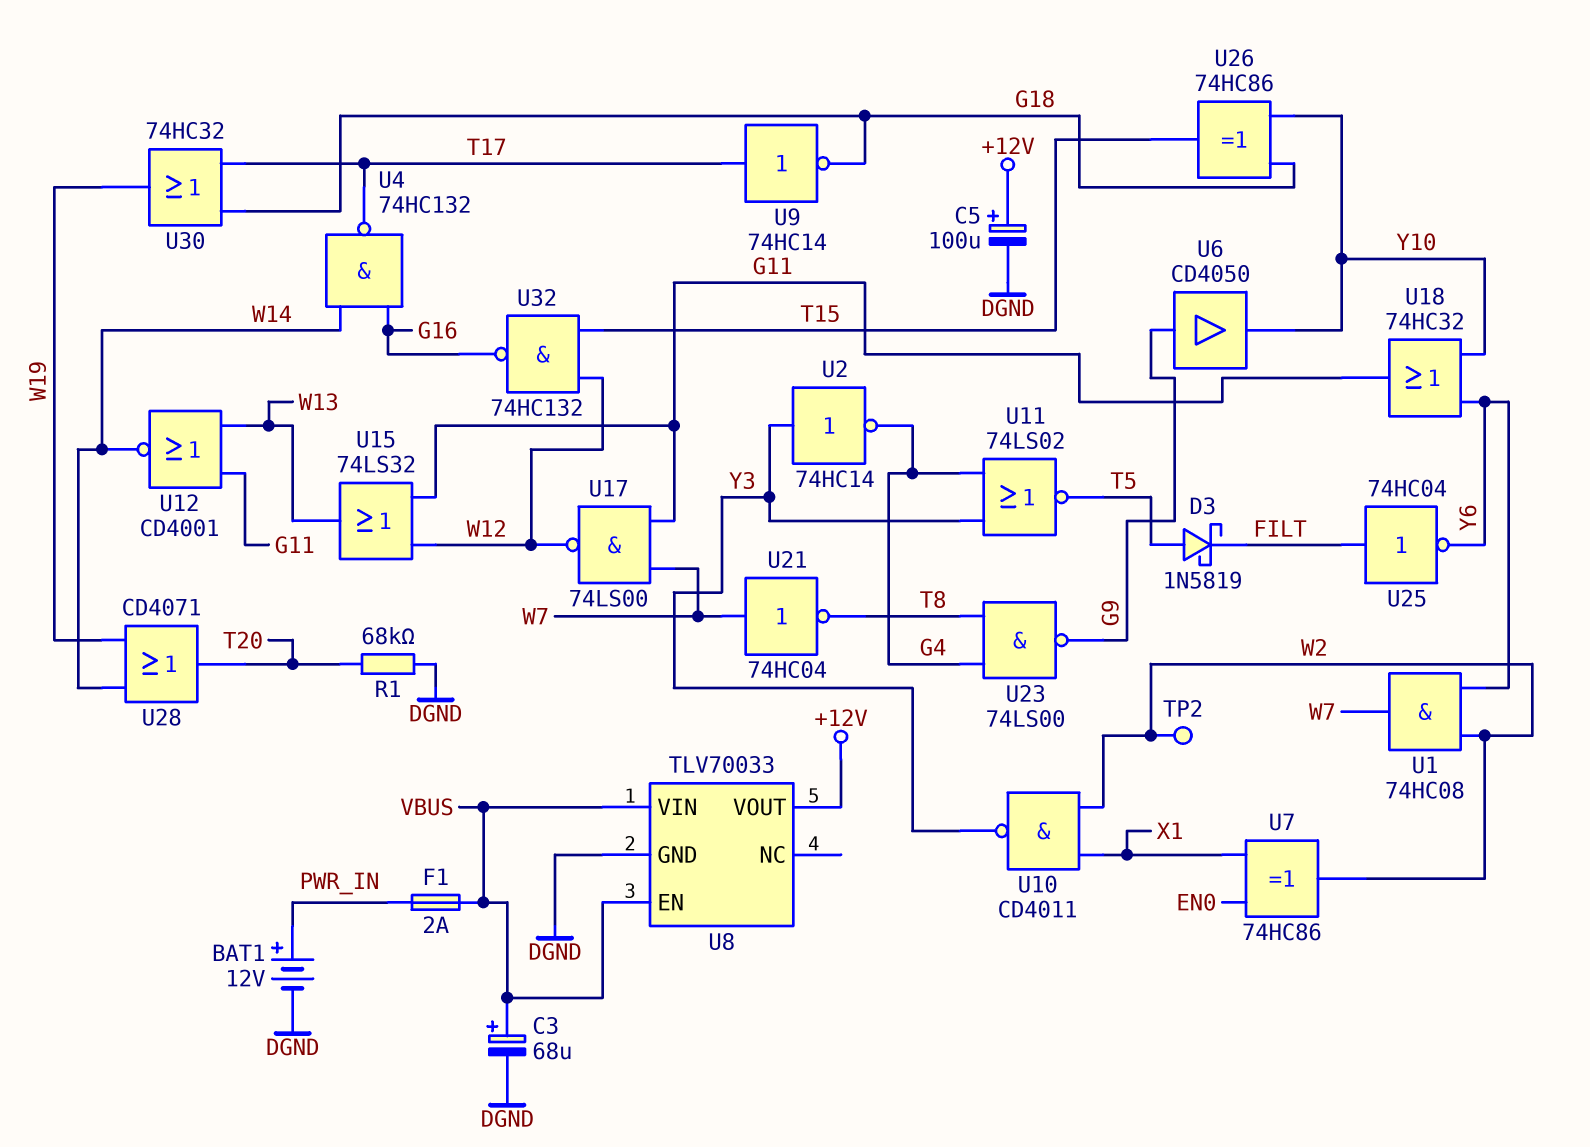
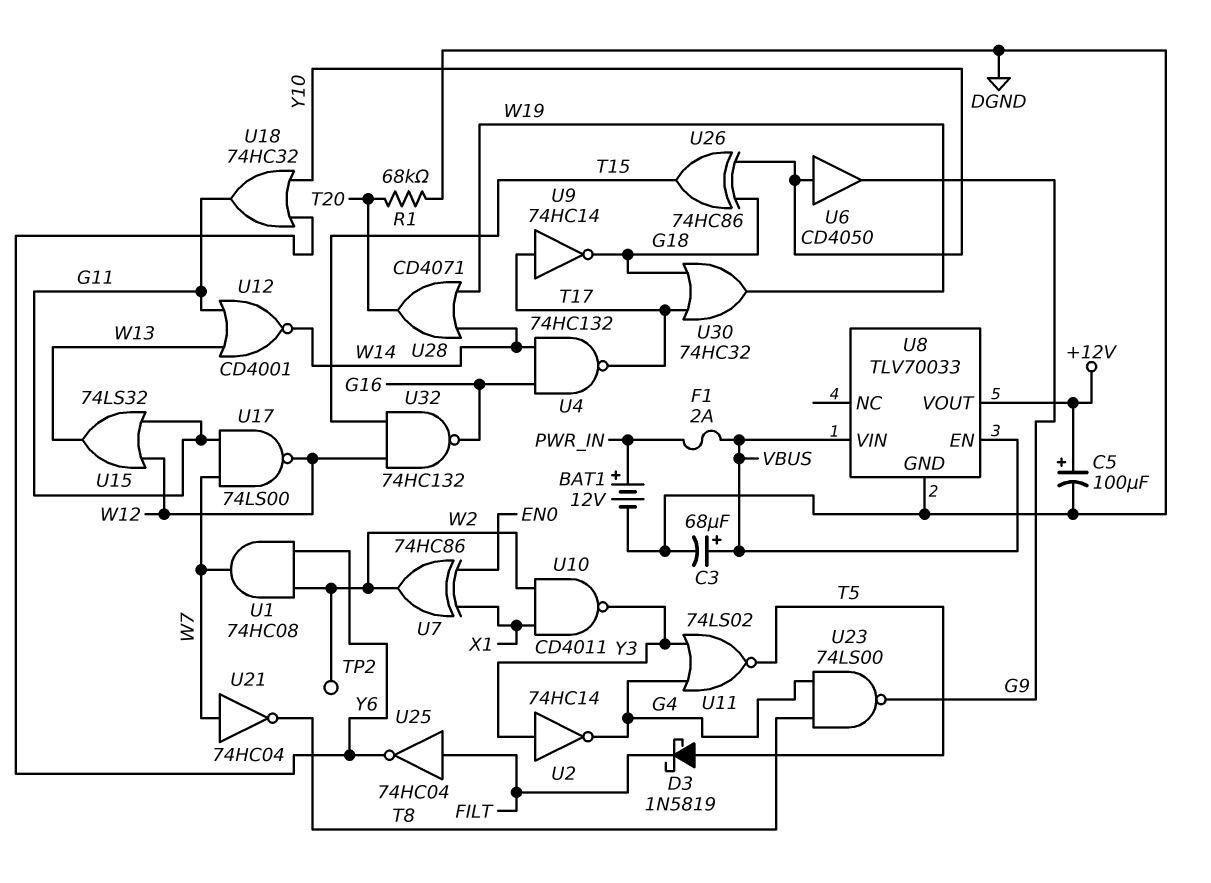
U6: buffer CD4050 (in G9, out Y10) -> buffer CD4050 (in Y10, out G9)

